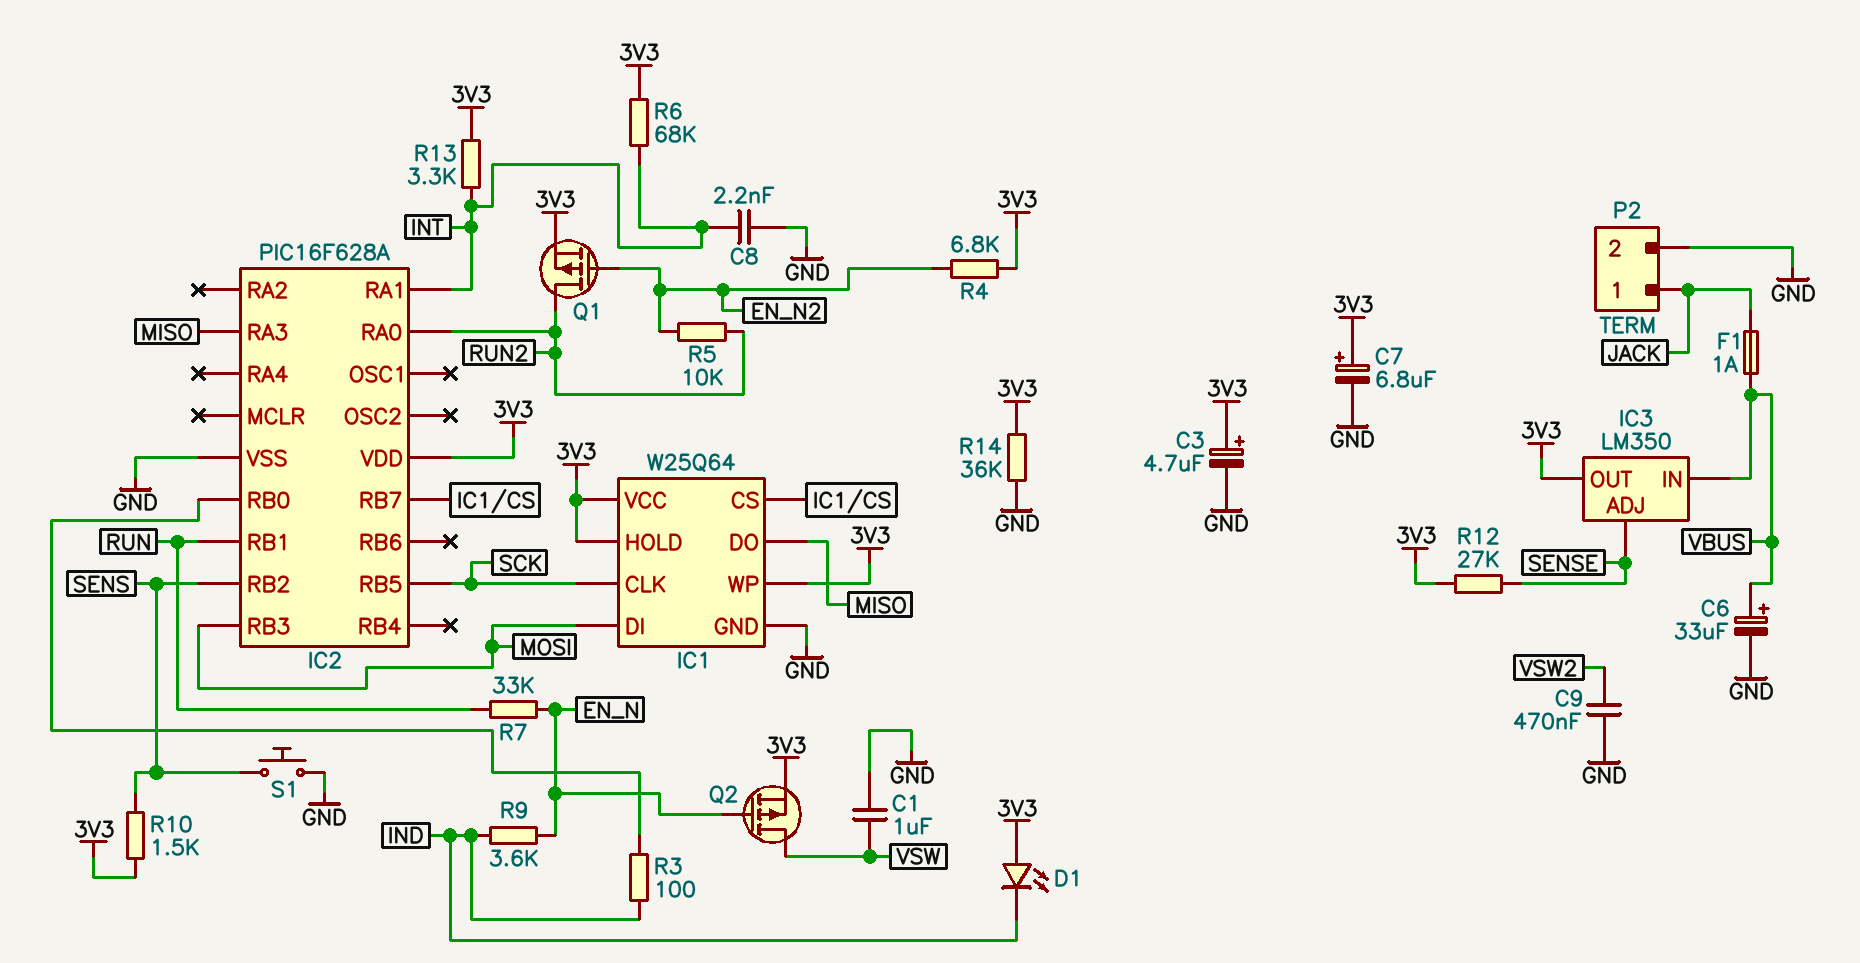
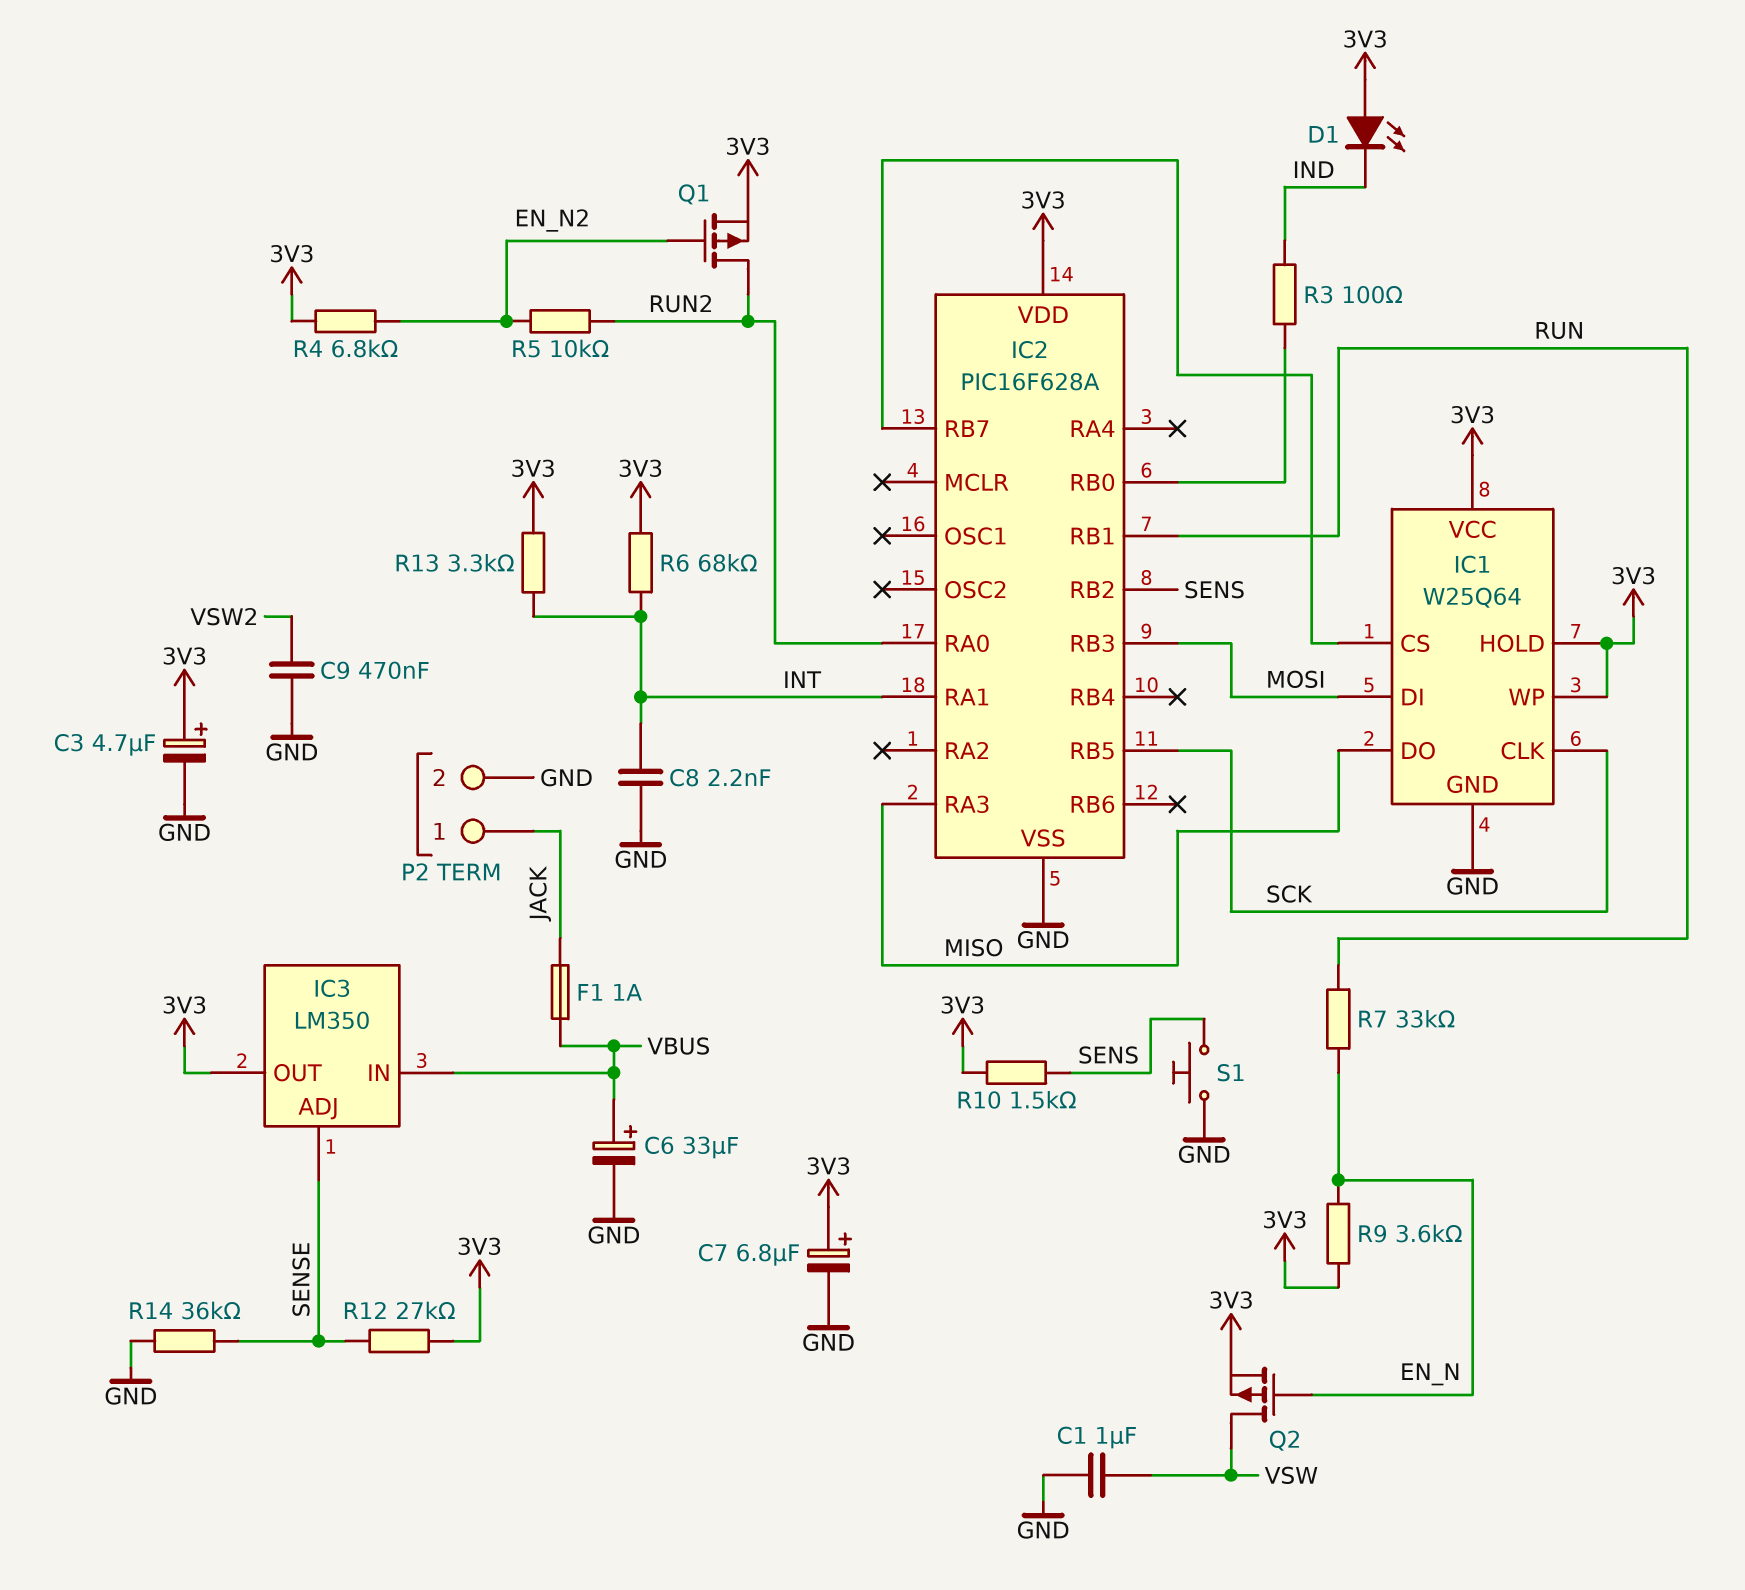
R9: 3.6k (EN_N, IND) -> 3.6k (3V3, EN_N)
R14: 36k (3V3, GND) -> 36k (GND, SENSE)

